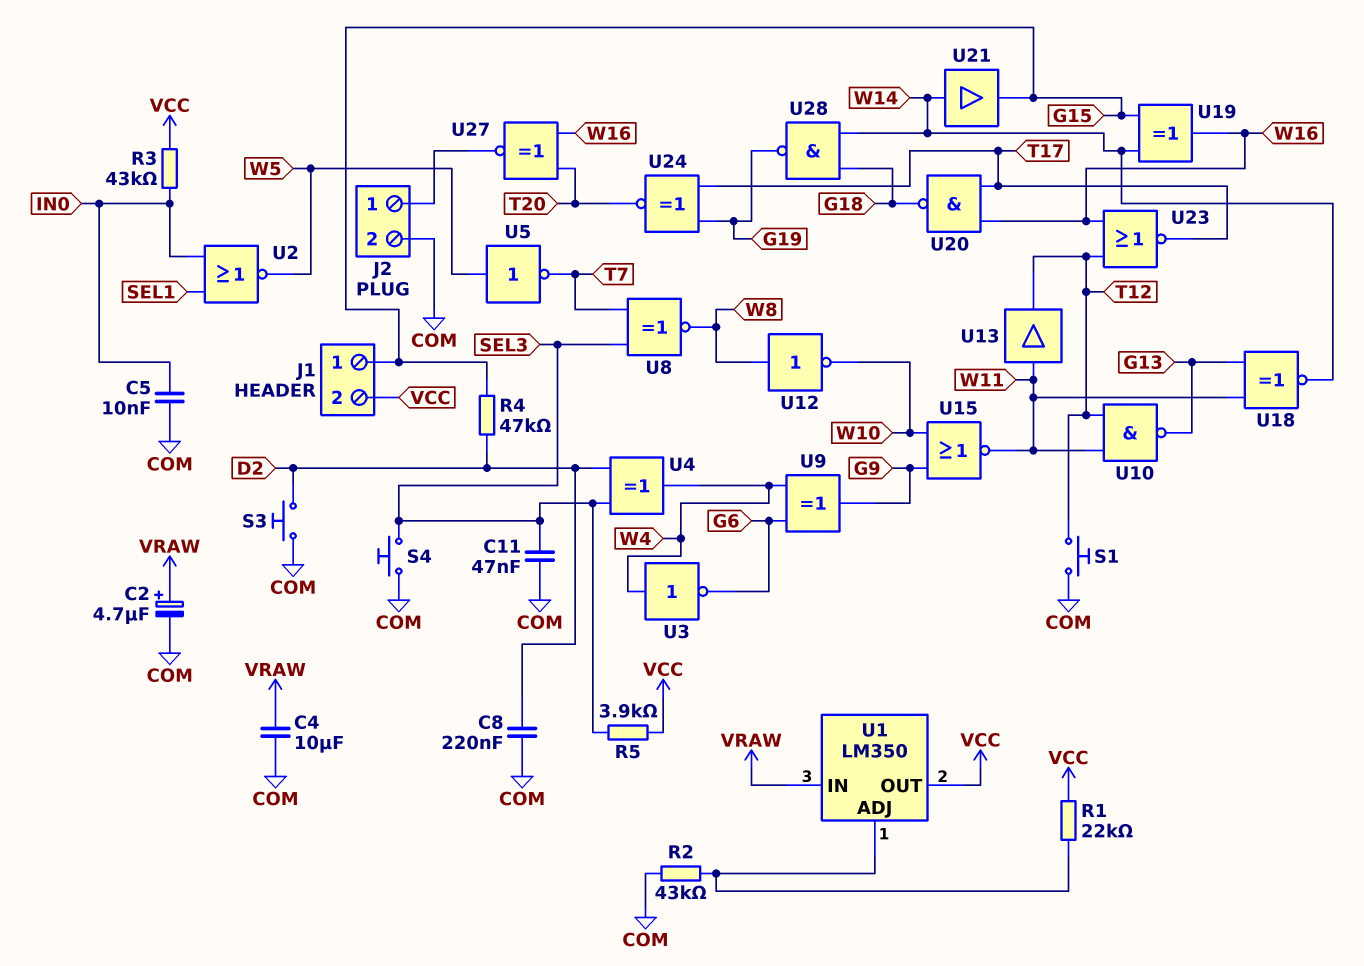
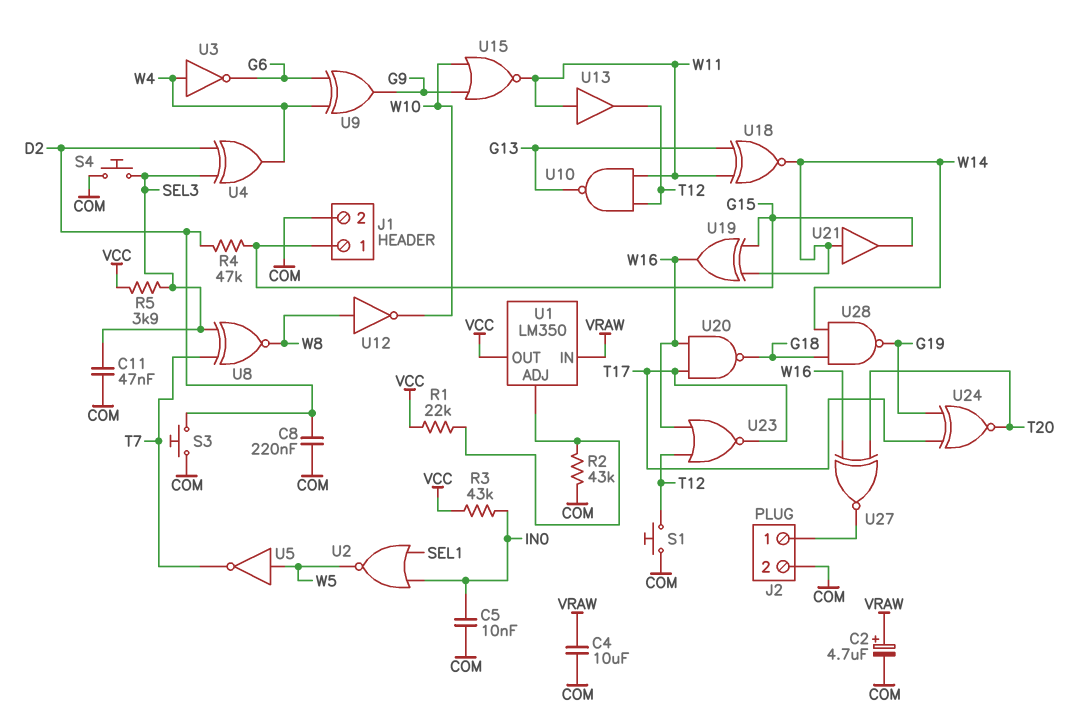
J1 pin 2: VCC -> COM

